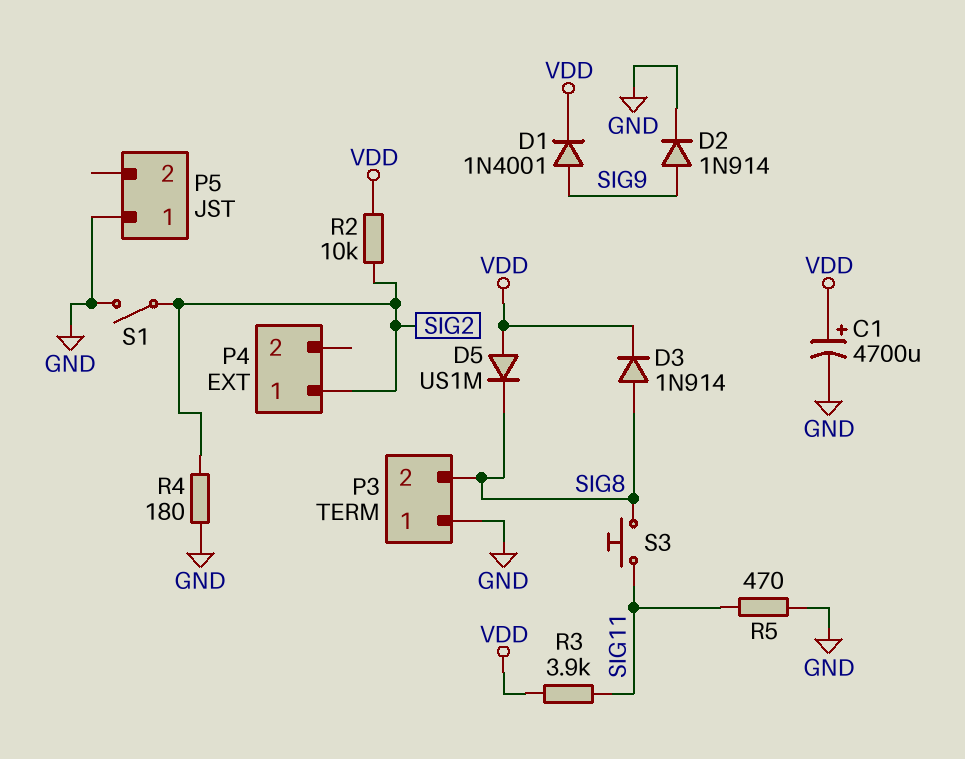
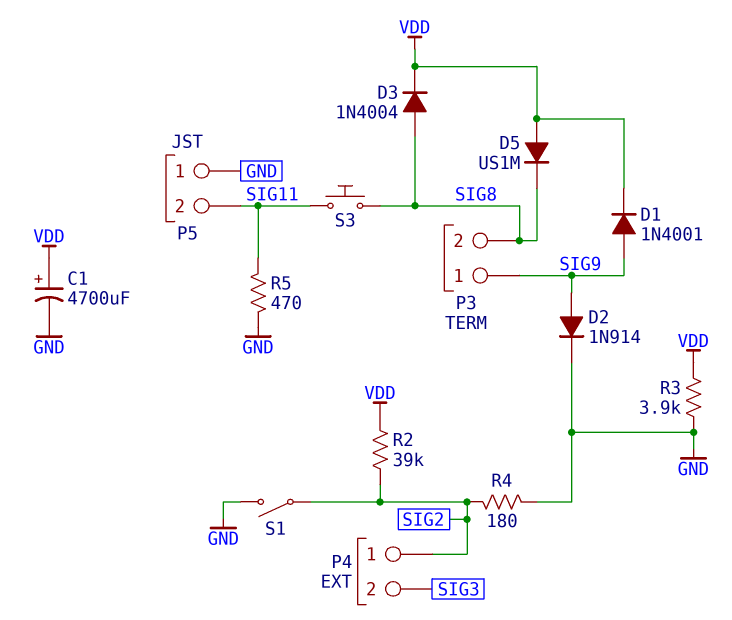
D3: diode 1N914 (A SIG8, K VDD) -> diode 1N4004 (A SIG8, K VDD)
P3 pin 1: GND -> SIG9
P4 pin 2: none -> SIG3
P5 pin 2: none -> SIG11
R2: 10k (SIG2, VDD) -> 39k (SIG2, VDD)
R3: 3.9k (SIG11, VDD) -> 3.9k (GND, VDD)

